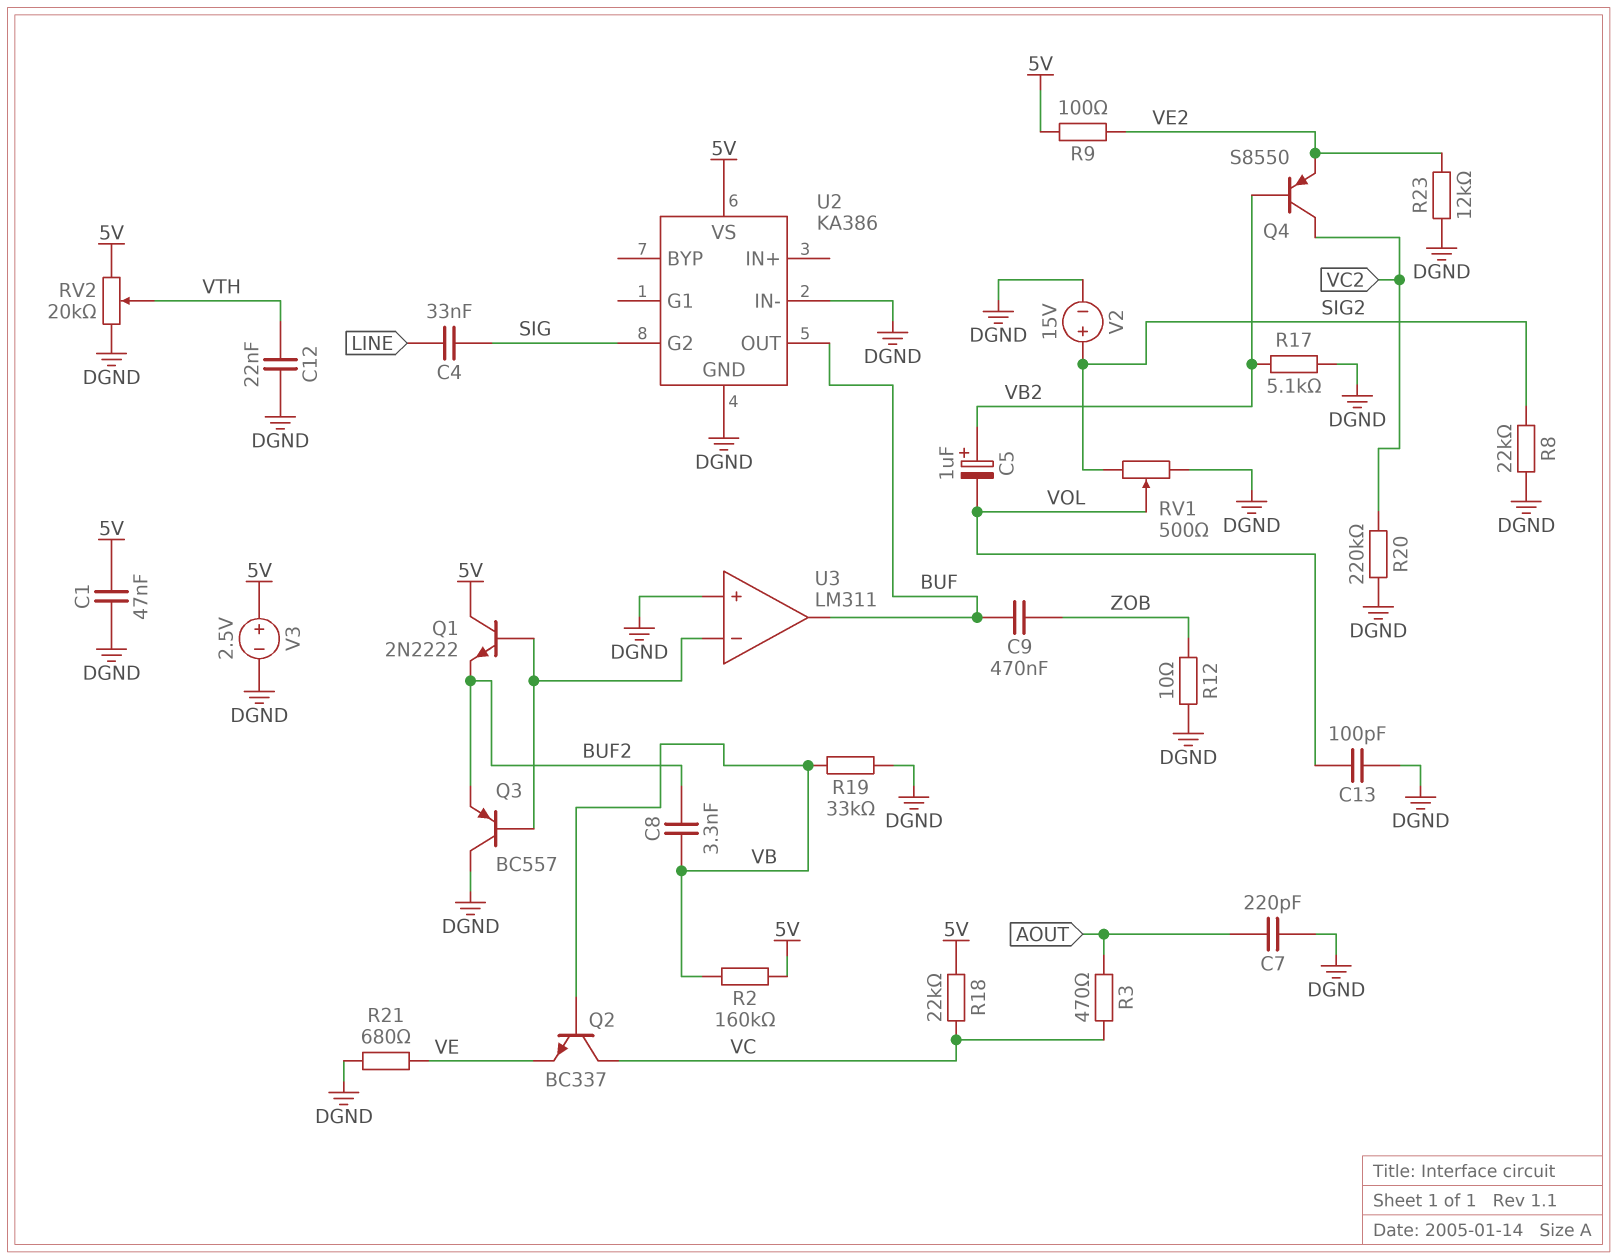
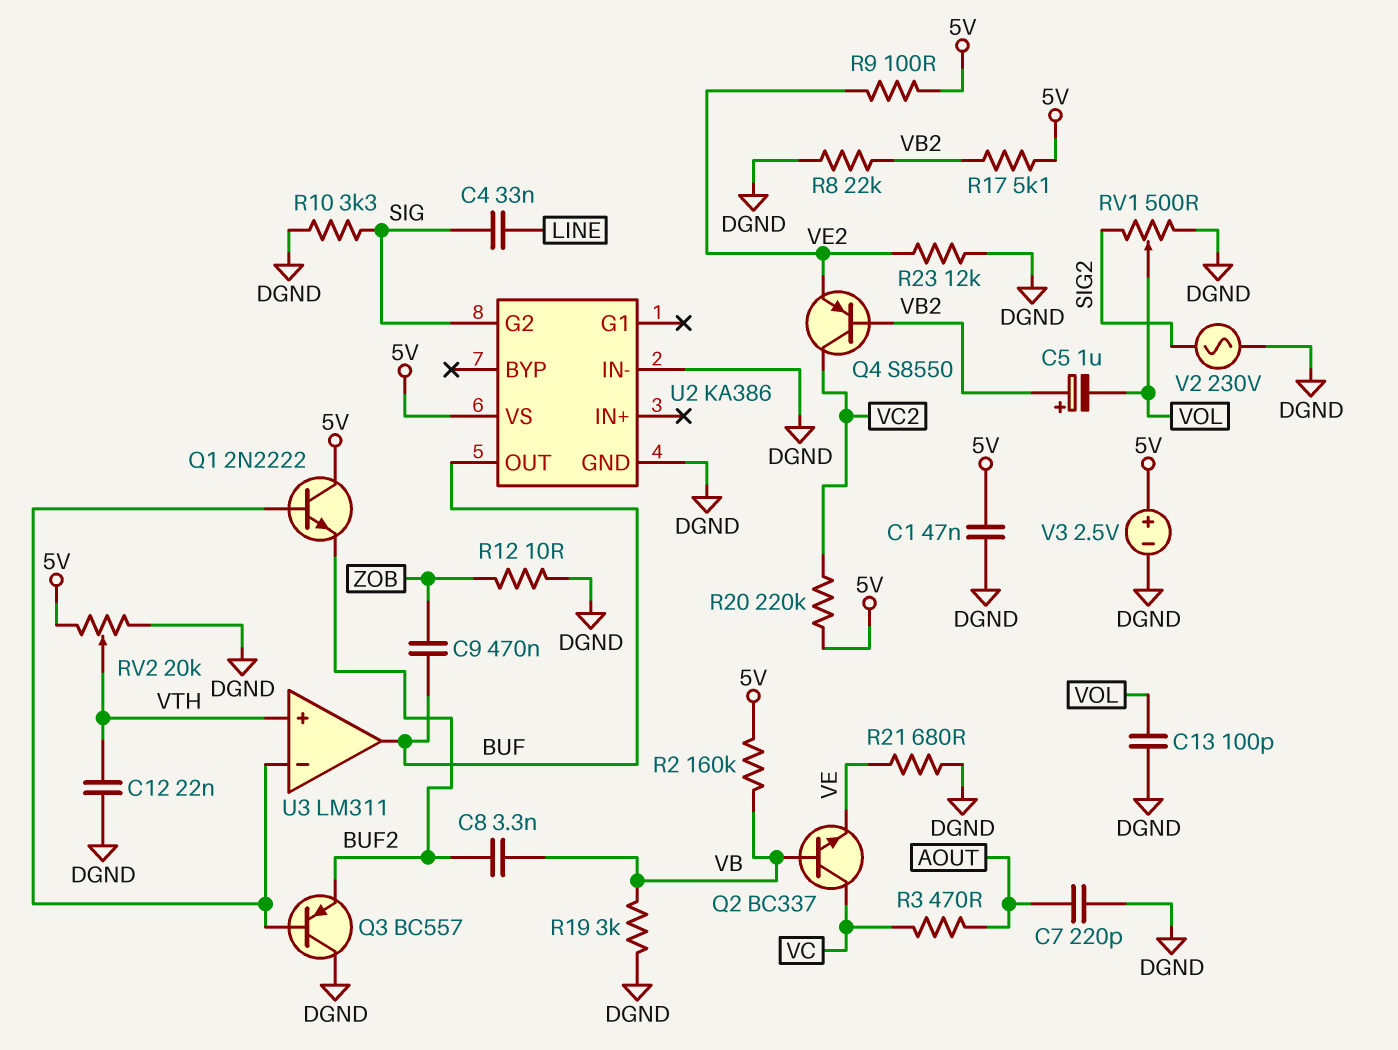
R8: 22k (DGND, SIG2) -> 22k (DGND, VB2)
R10: none -> 3.3k (DGND, SIG)
R17: 5.1k (DGND, VB2) -> 5.1k (5V, VB2)
R18: 22k (5V, VC) -> none
R19: 33k (DGND, VB) -> 3k (DGND, VB)
R20: 220k (DGND, VC2) -> 220k (5V, VC2)
U3 pin in+: DGND -> VTH
V2: 15V (plus SIG2, minus DGND) -> AC 230V (DGND, SIG2)

